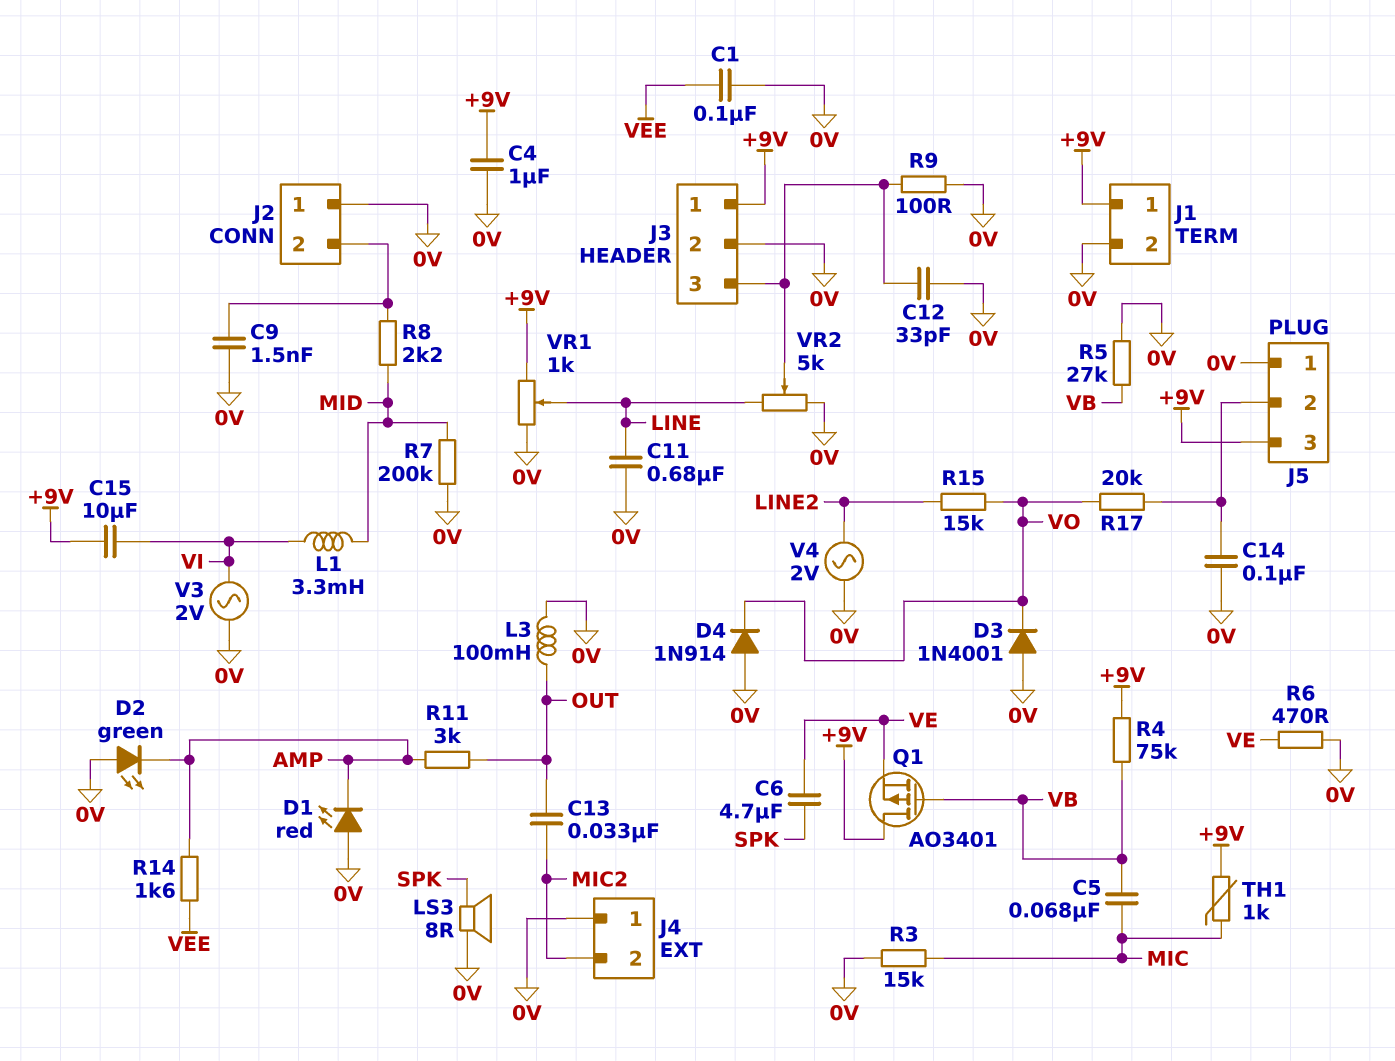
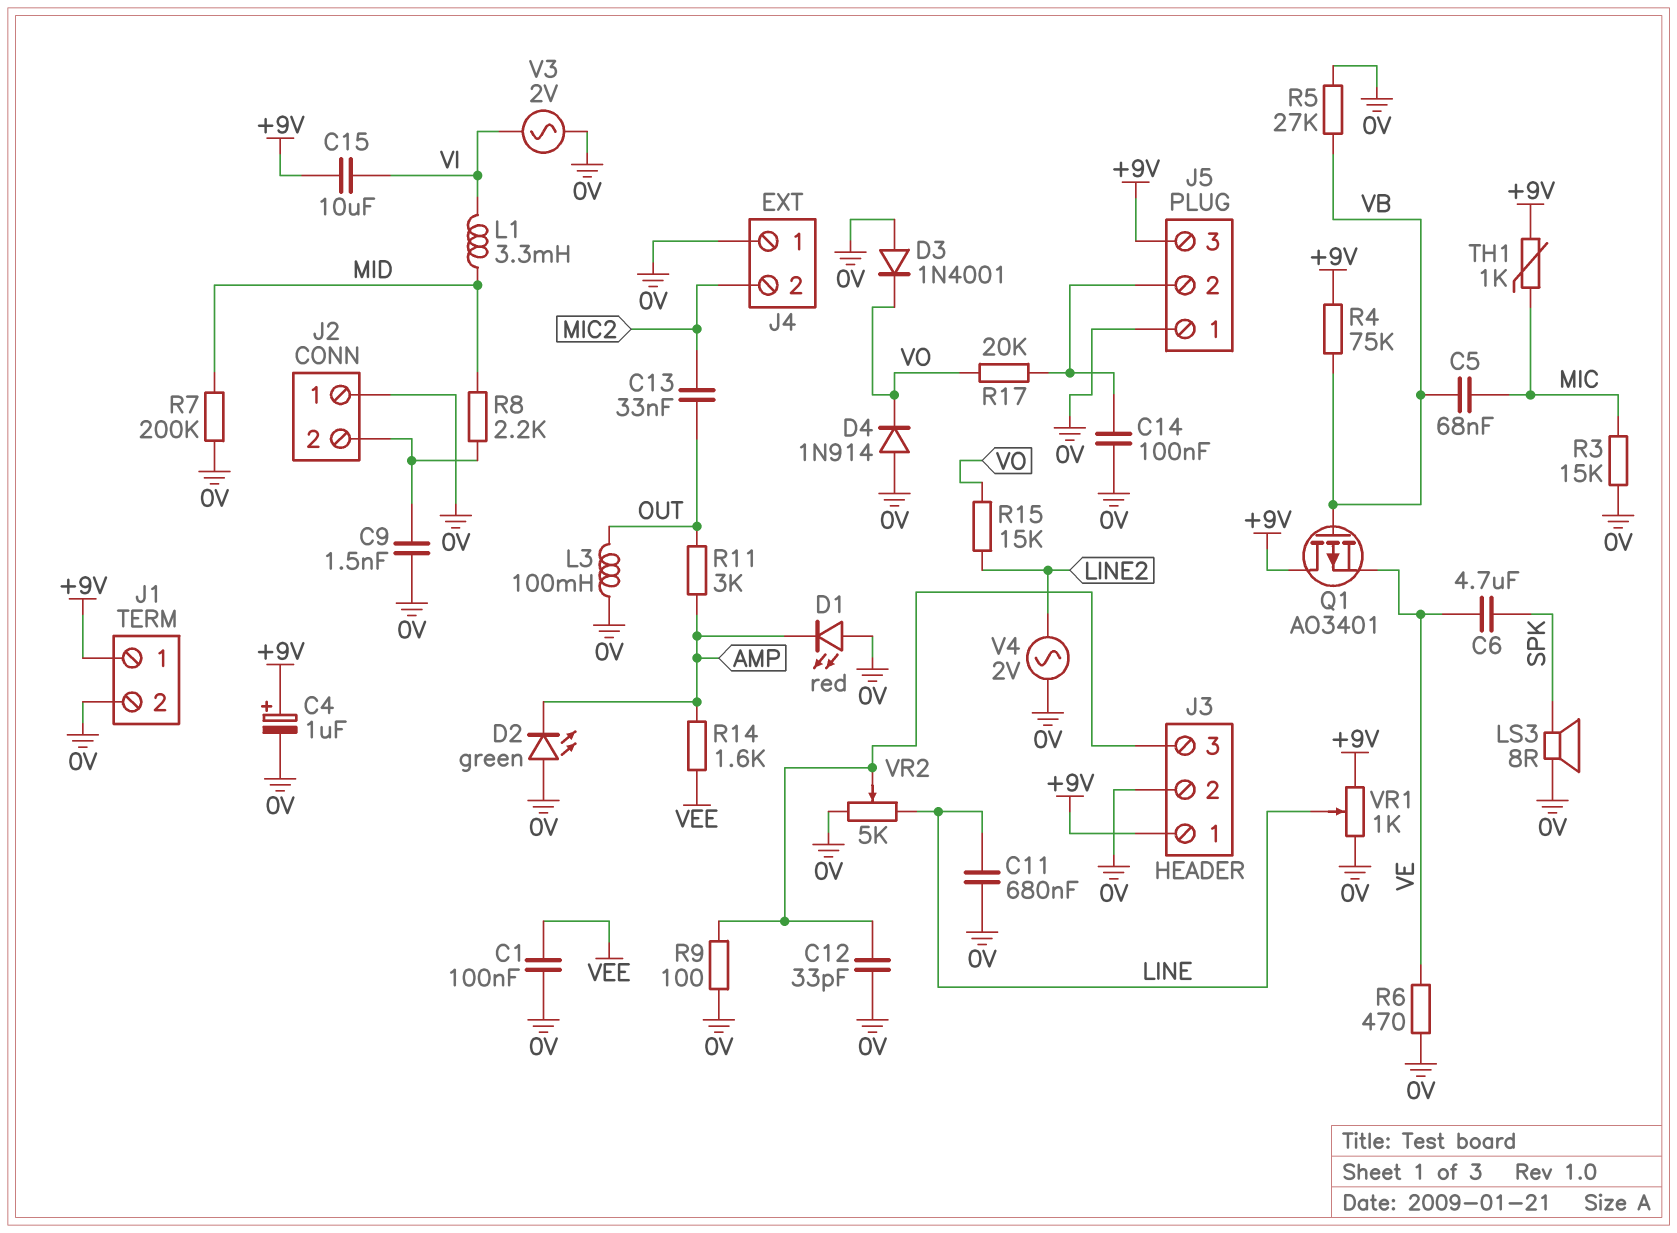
C4: 1uF (+9V, 0V) -> 1uF (plus +9V, minus 0V)

